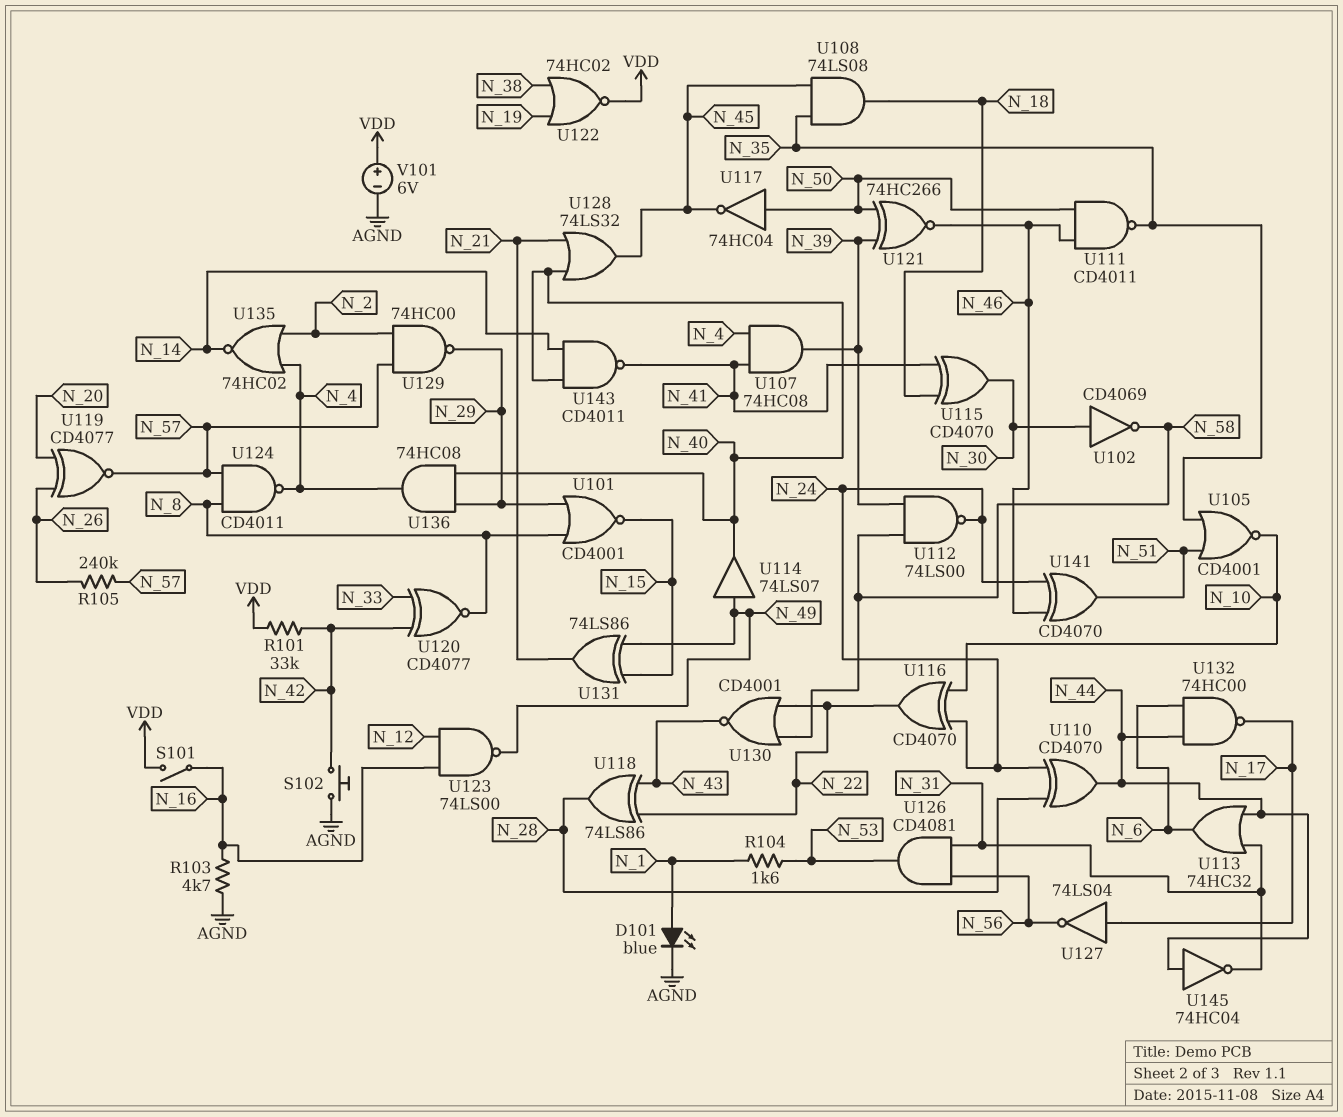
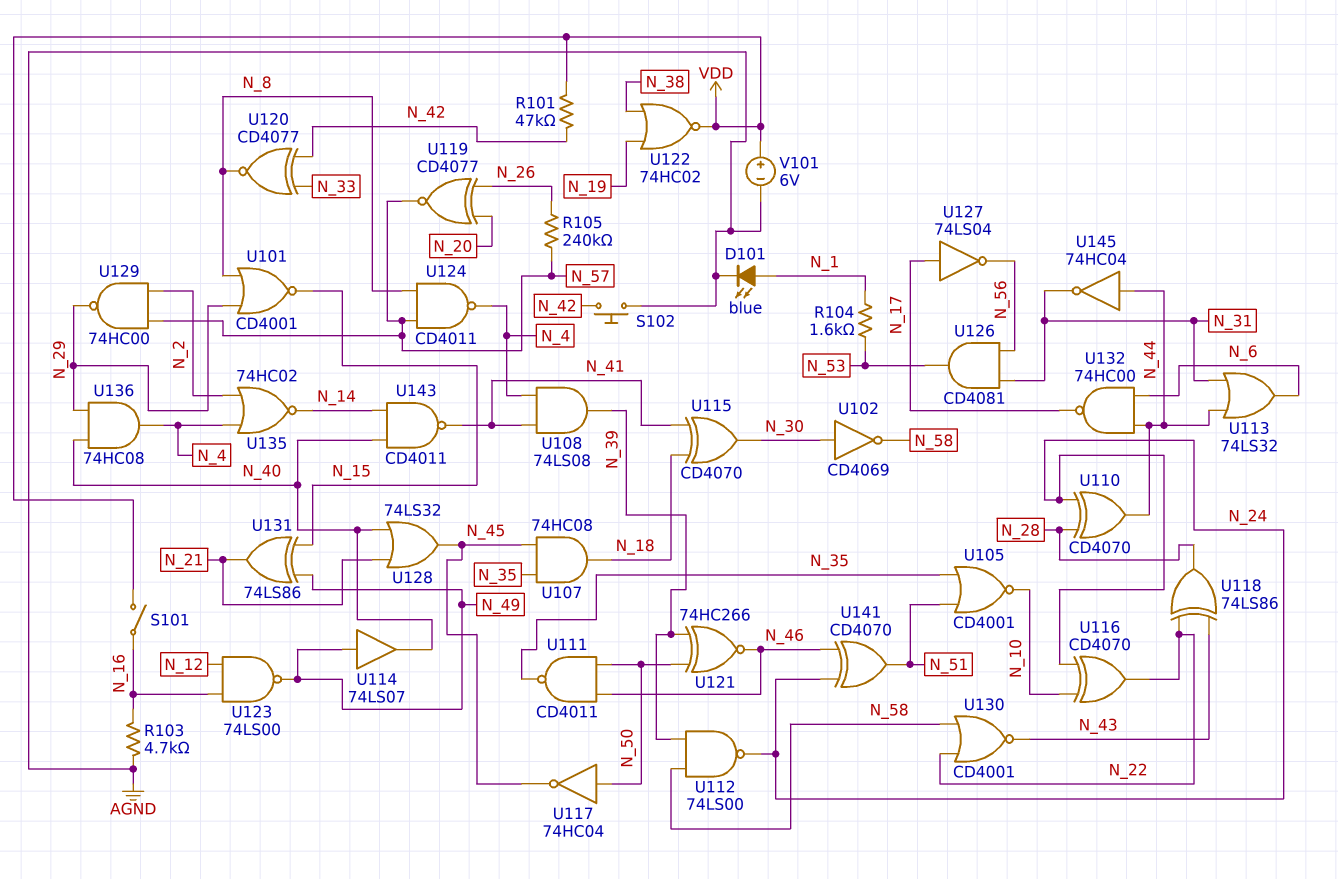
R101: 33k (N_42, VDD) -> 47k (N_42, VDD)
U107: AND 74HC08 (in N_4, in N_41, out N_39) -> AND 74HC08 (in N_35, in N_45, out N_18)
U108: AND 74LS08 (in N_35, in N_45, out N_18) -> AND 74LS08 (in N_4, in N_41, out N_39)
U113: OR 74HC32 (in N_31, in N_44, out N_6) -> OR 74LS32 (in N_31, in N_44, out N_6)

